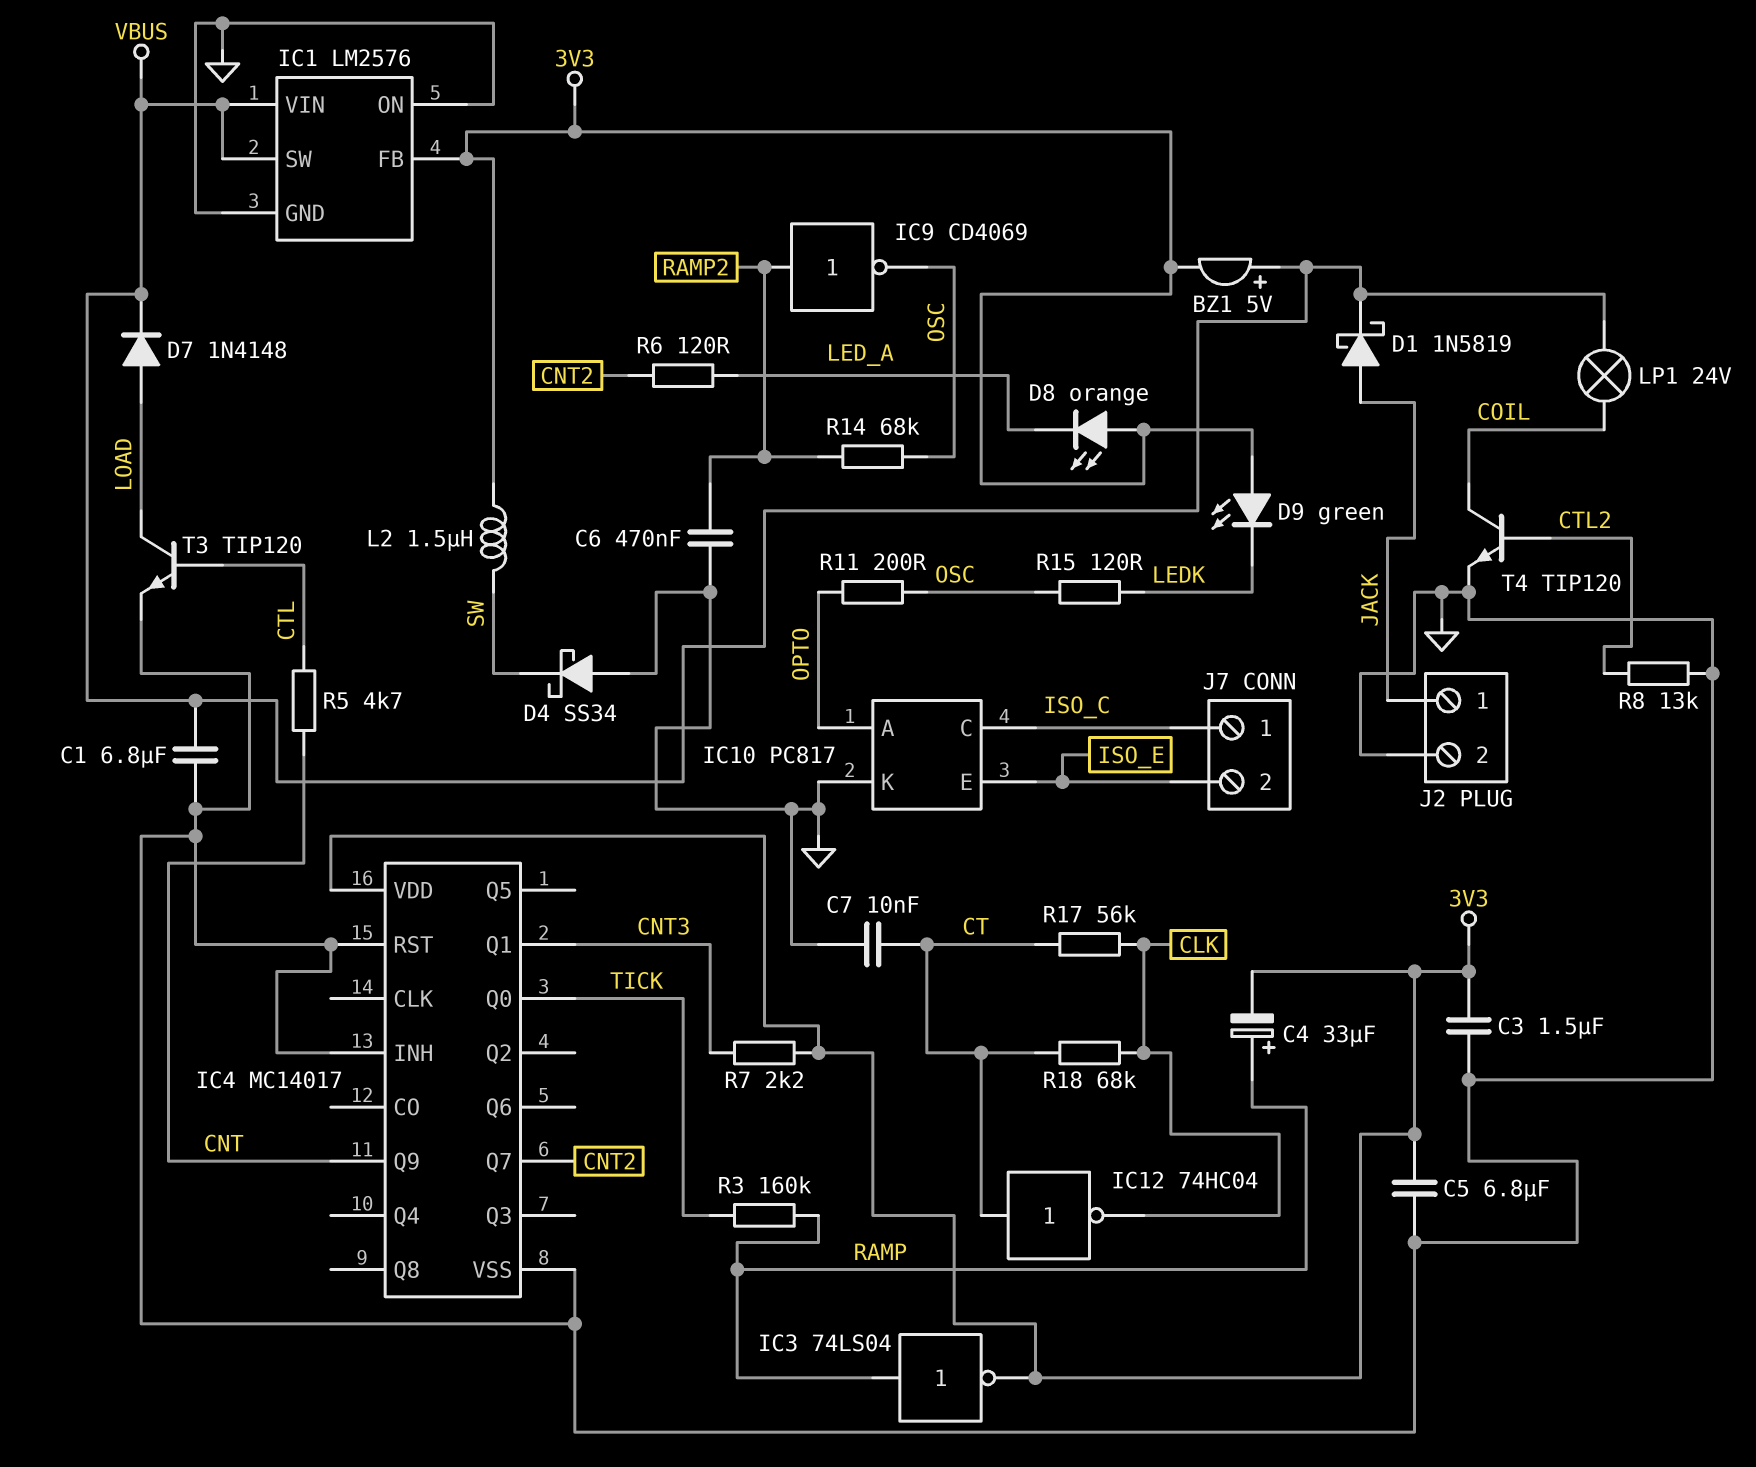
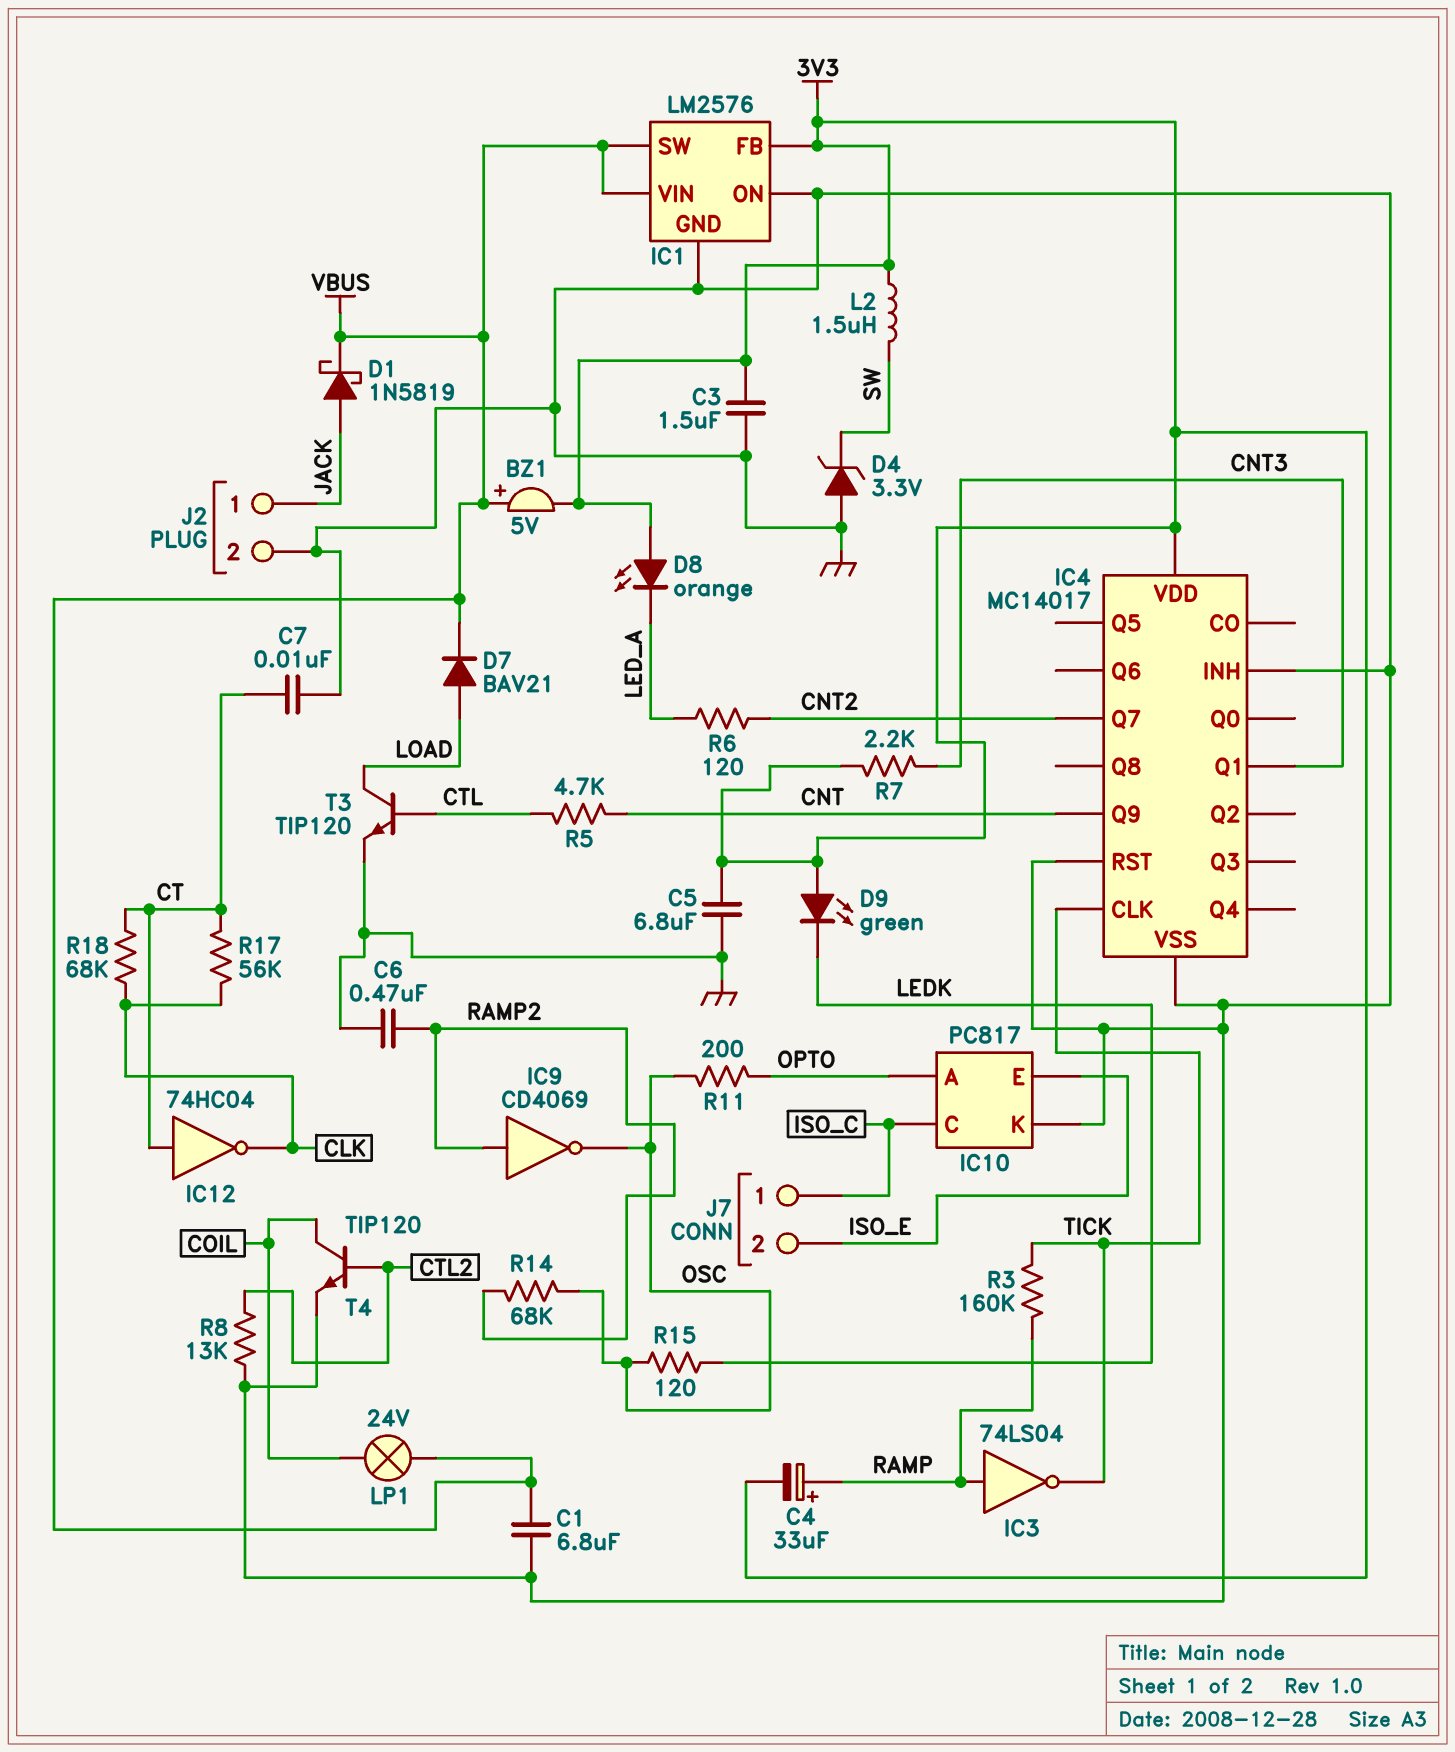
D4: schottky SS34 (A GND, K SW) -> zener 3.3V (A GND, K SW)
D7: diode 1N4148 (A LOAD, K VBUS) -> diode BAV21 (A LOAD, K VBUS)
IC3: NOT 74LS04 (in RAMP, out 3V3) -> NOT 74LS04 (in RAMP, out TICK)
IC4 pin CLK: none -> TICK
IC4 pin Q0: TICK -> none

